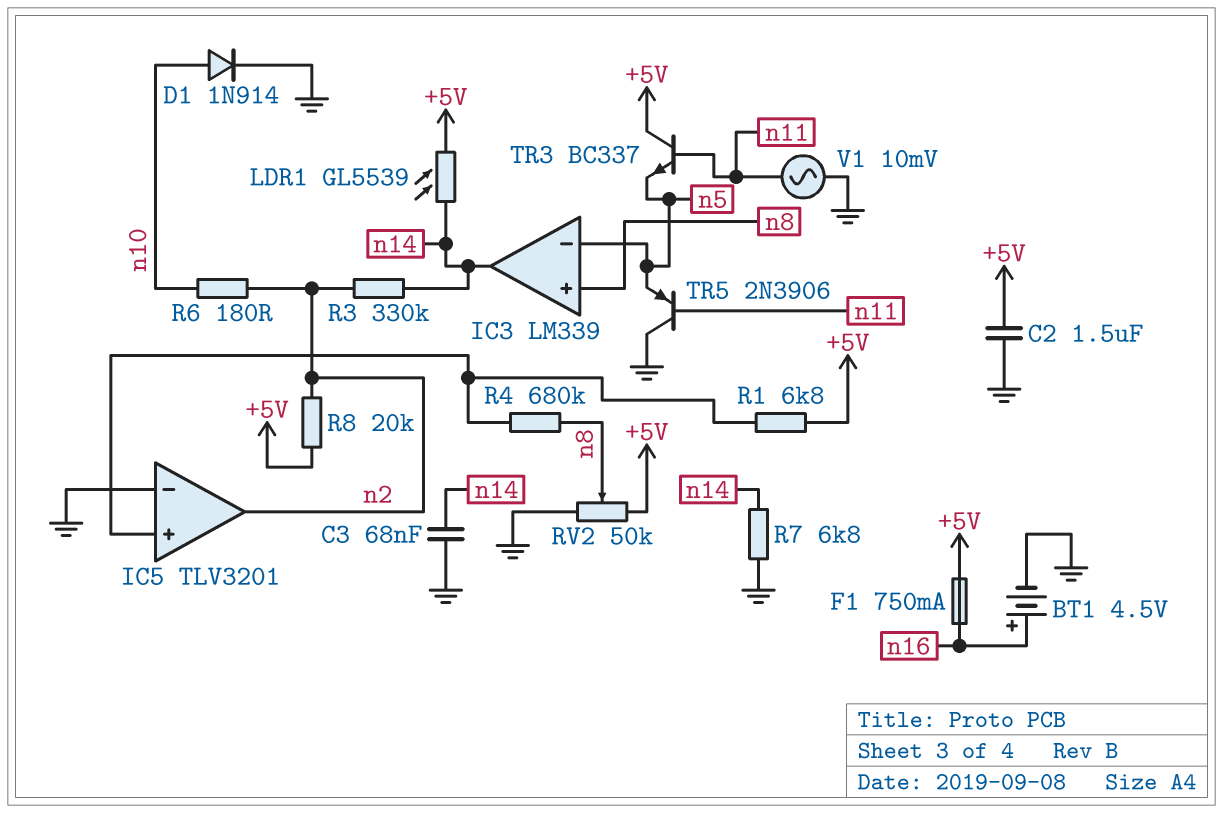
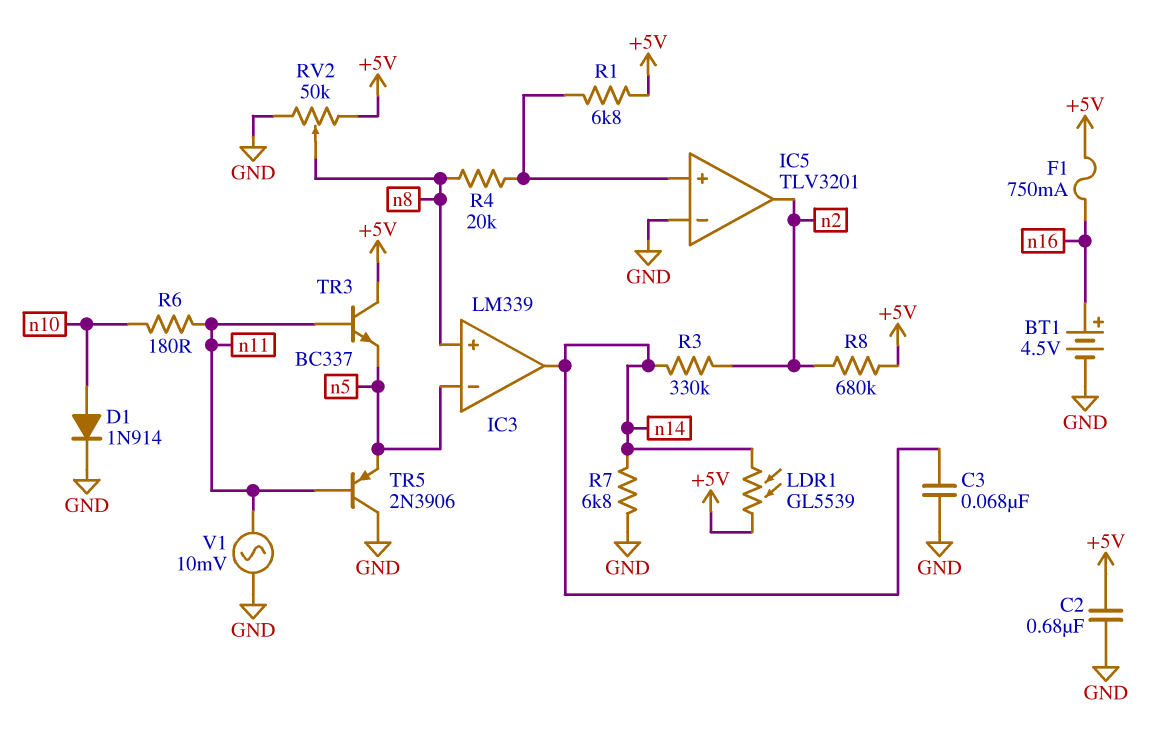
C2: 1.5uF (+5V, GND) -> 680nF (+5V, GND)
R4: 680k (IC5/in+, n8) -> 20k (IC5/in+, n8)
R6: 180 (n2, n10) -> 180 (n10, n11)
R8: 20k (+5V, n2) -> 680k (+5V, n2)

